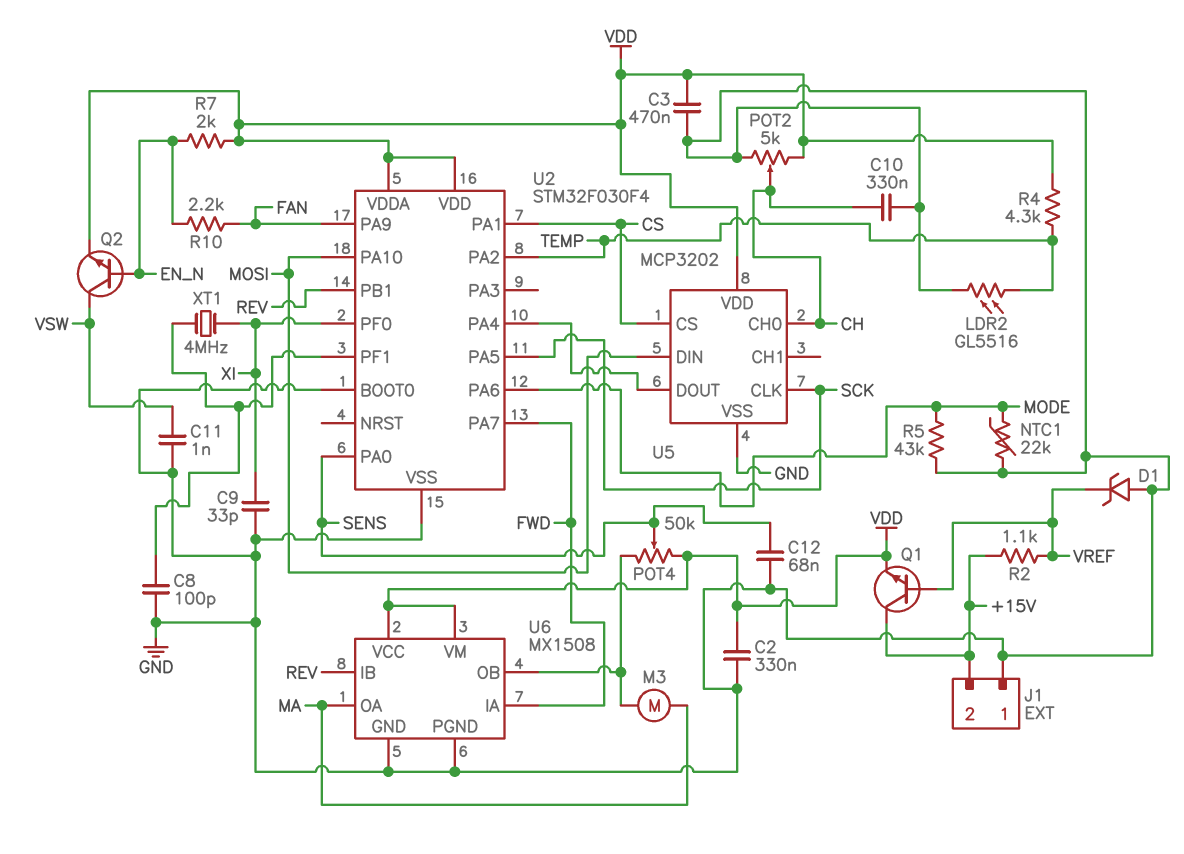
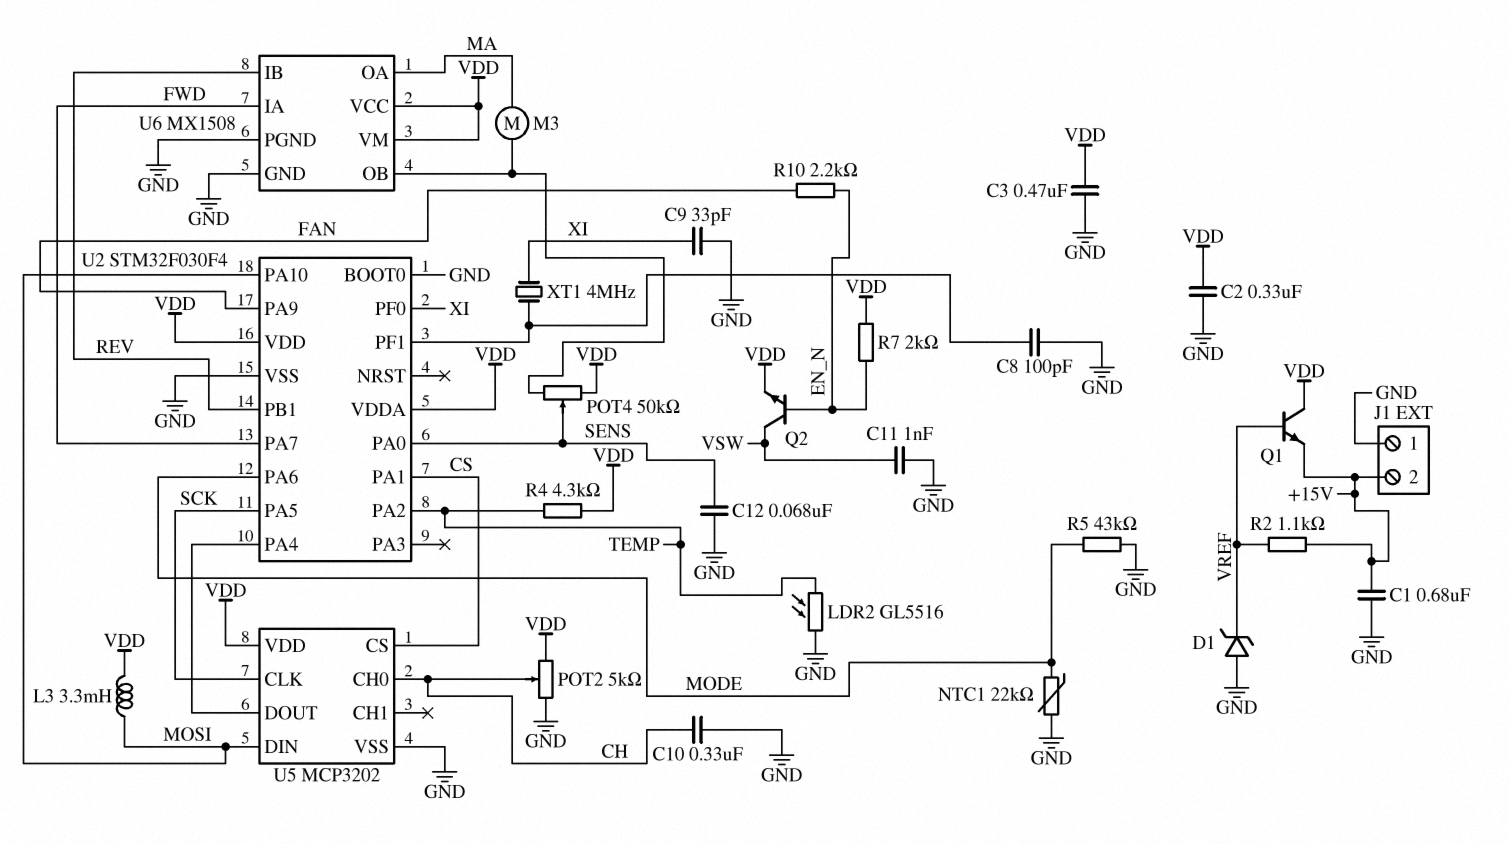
C1: none -> 680nF (+15V, GND)
L3: none -> 3.3mH (MOSI, VDD)
Q1: NPN (B VREF, C +15V, E VDD) -> NPN (B VREF, C VDD, E +15V)

